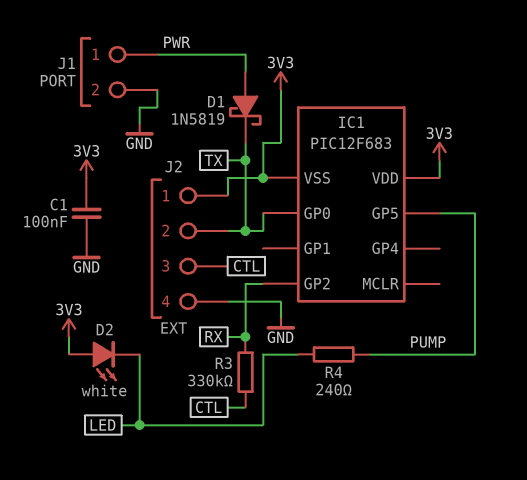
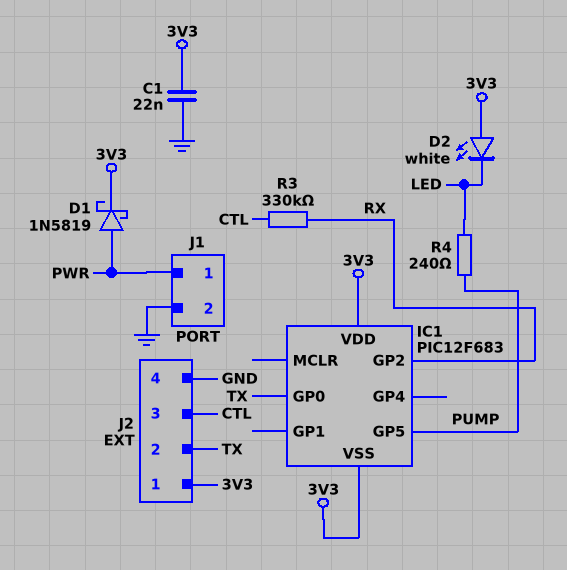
C1: 100nF (3V3, GND) -> 22nF (3V3, GND)
D1: schottky 1N5819 (A PWR, K TX) -> schottky 1N5819 (A PWR, K 3V3)

